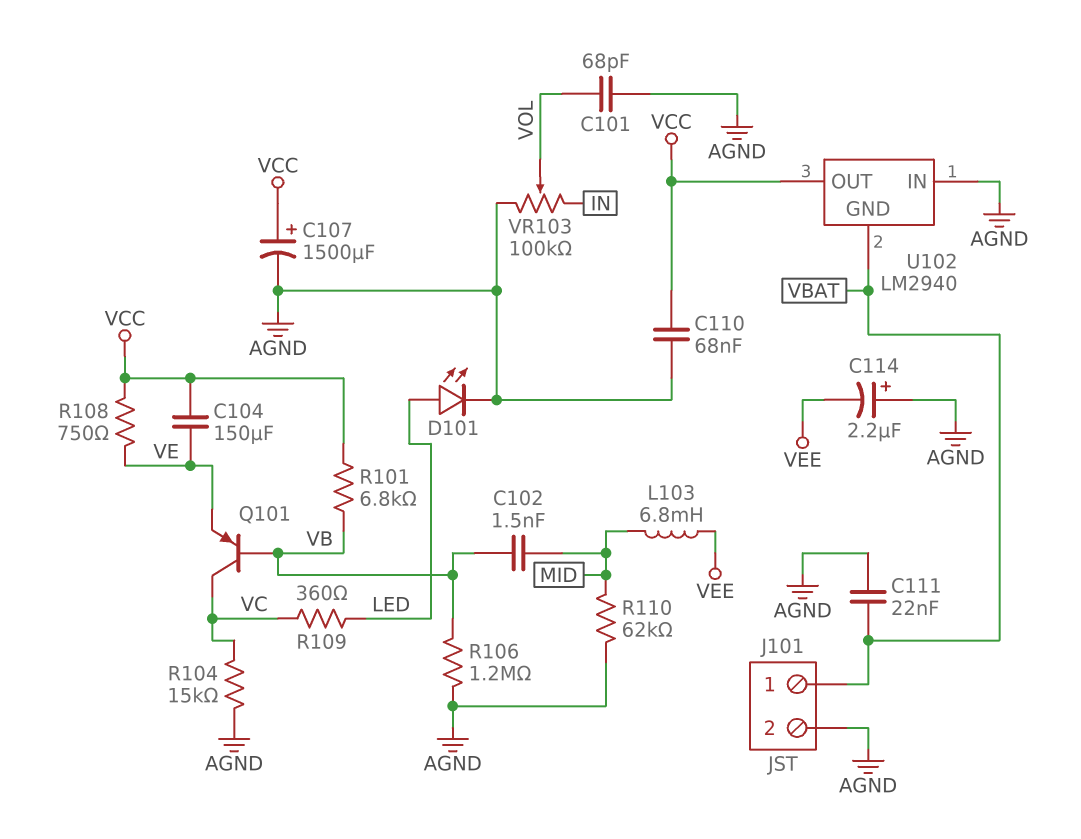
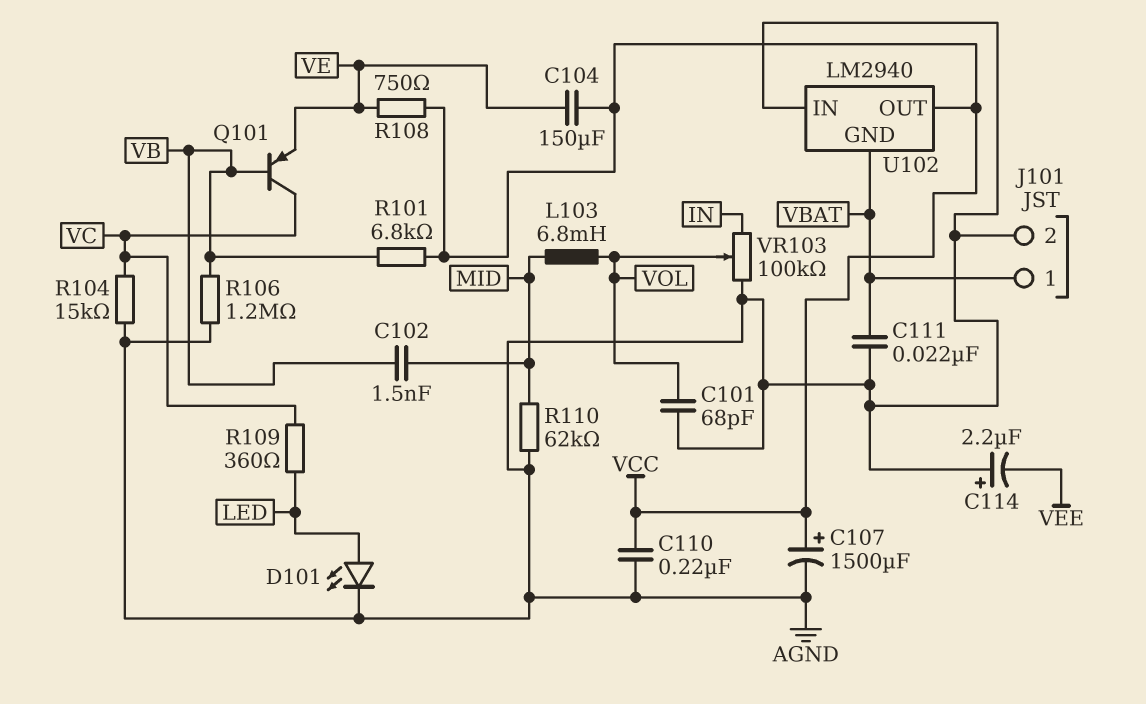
C110: 68nF (AGND, VCC) -> 220nF (AGND, VCC)
L103: 6.8mH (MID, VEE) -> 6.8mH (MID, VOL)

